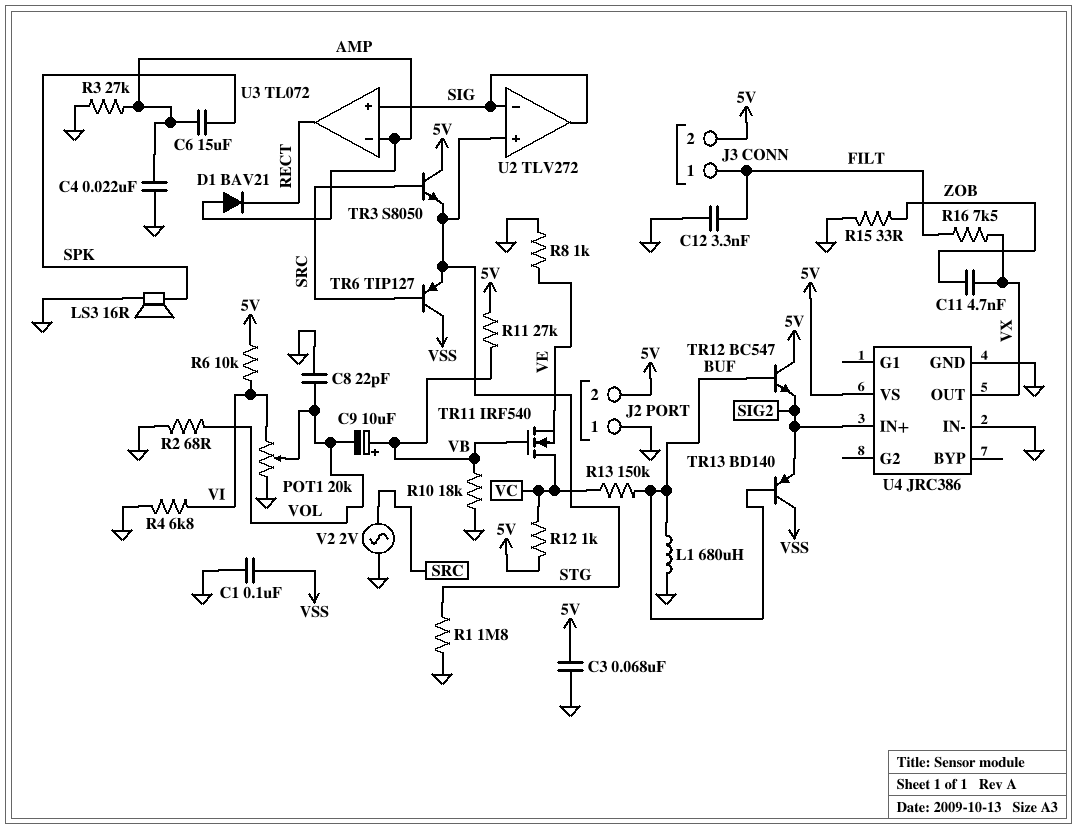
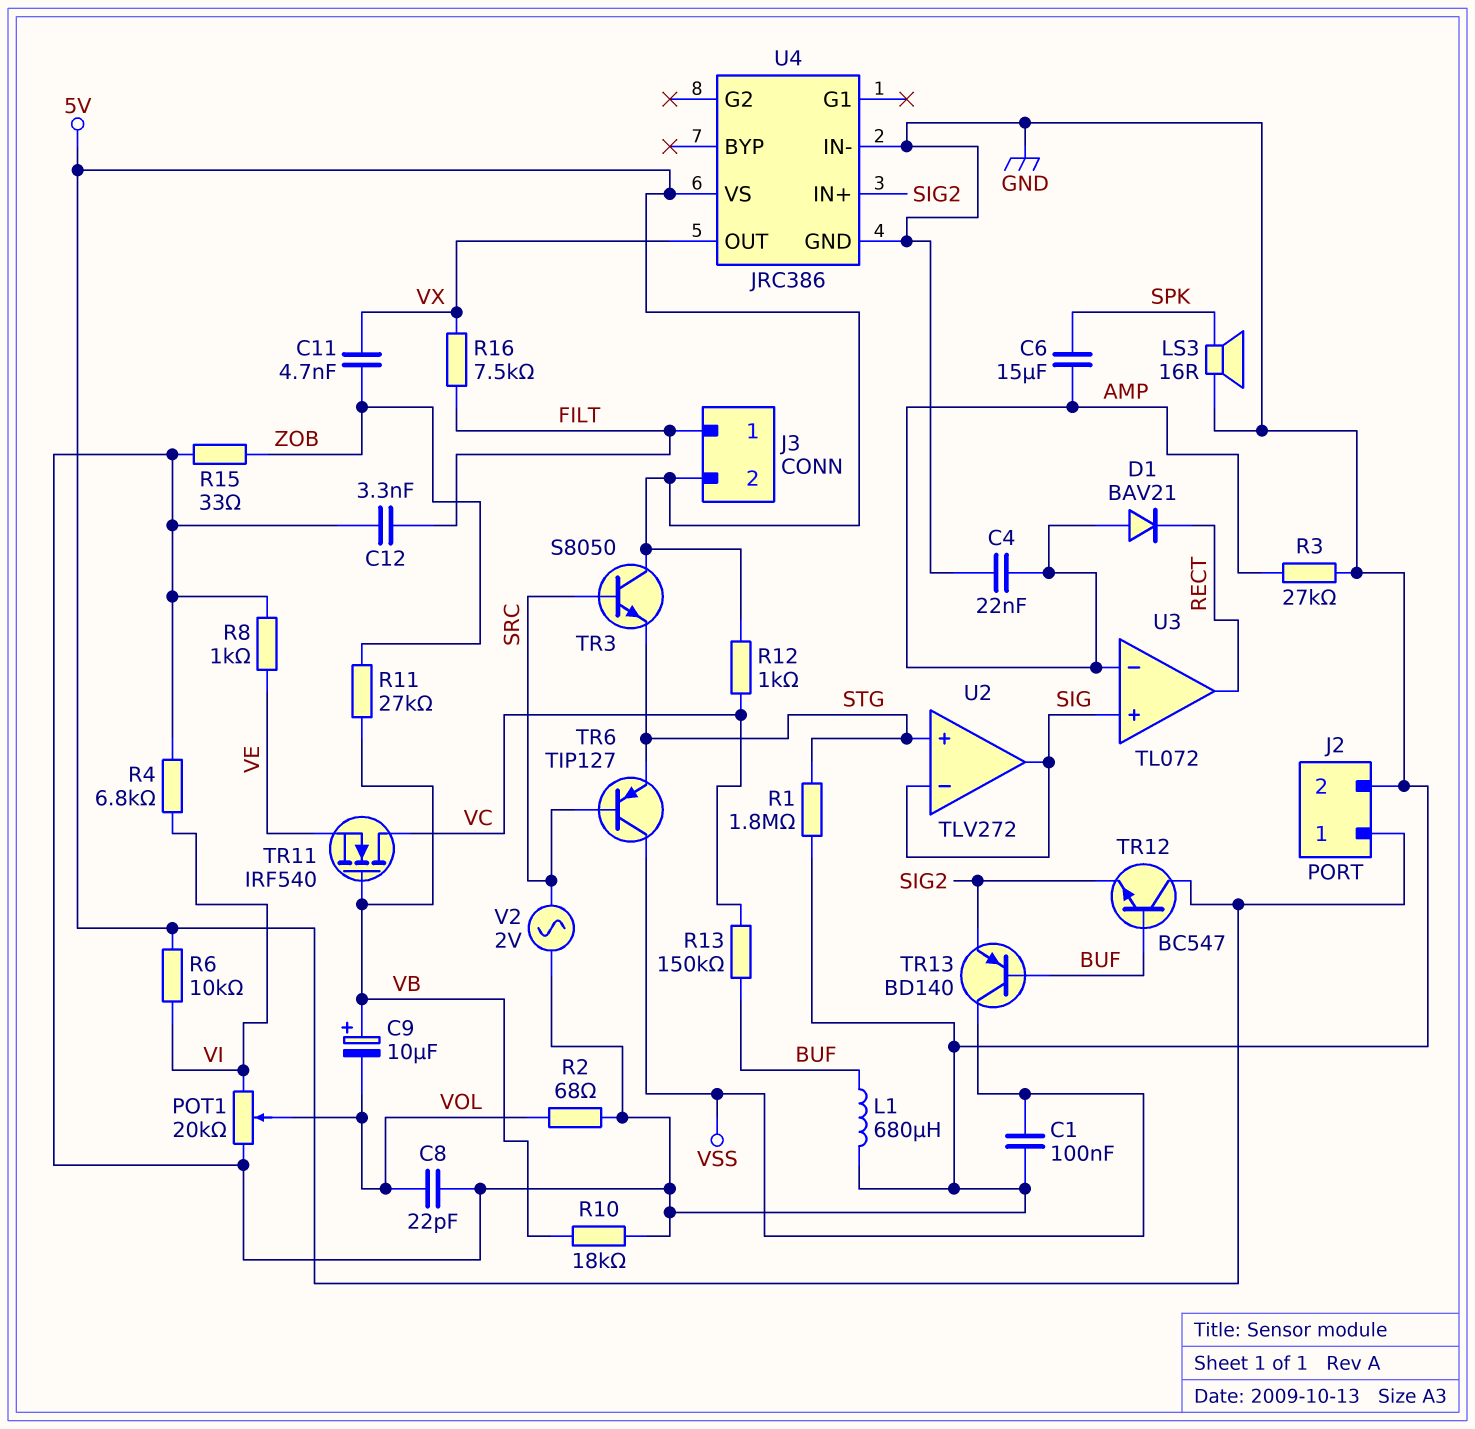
C3: 68nF (5V, GND) -> none
J2 pin 1: GND -> 5V
J2 pin 2: 5V -> GND
R11: 27k (5V, VB) -> 27k (VB, ZOB)

